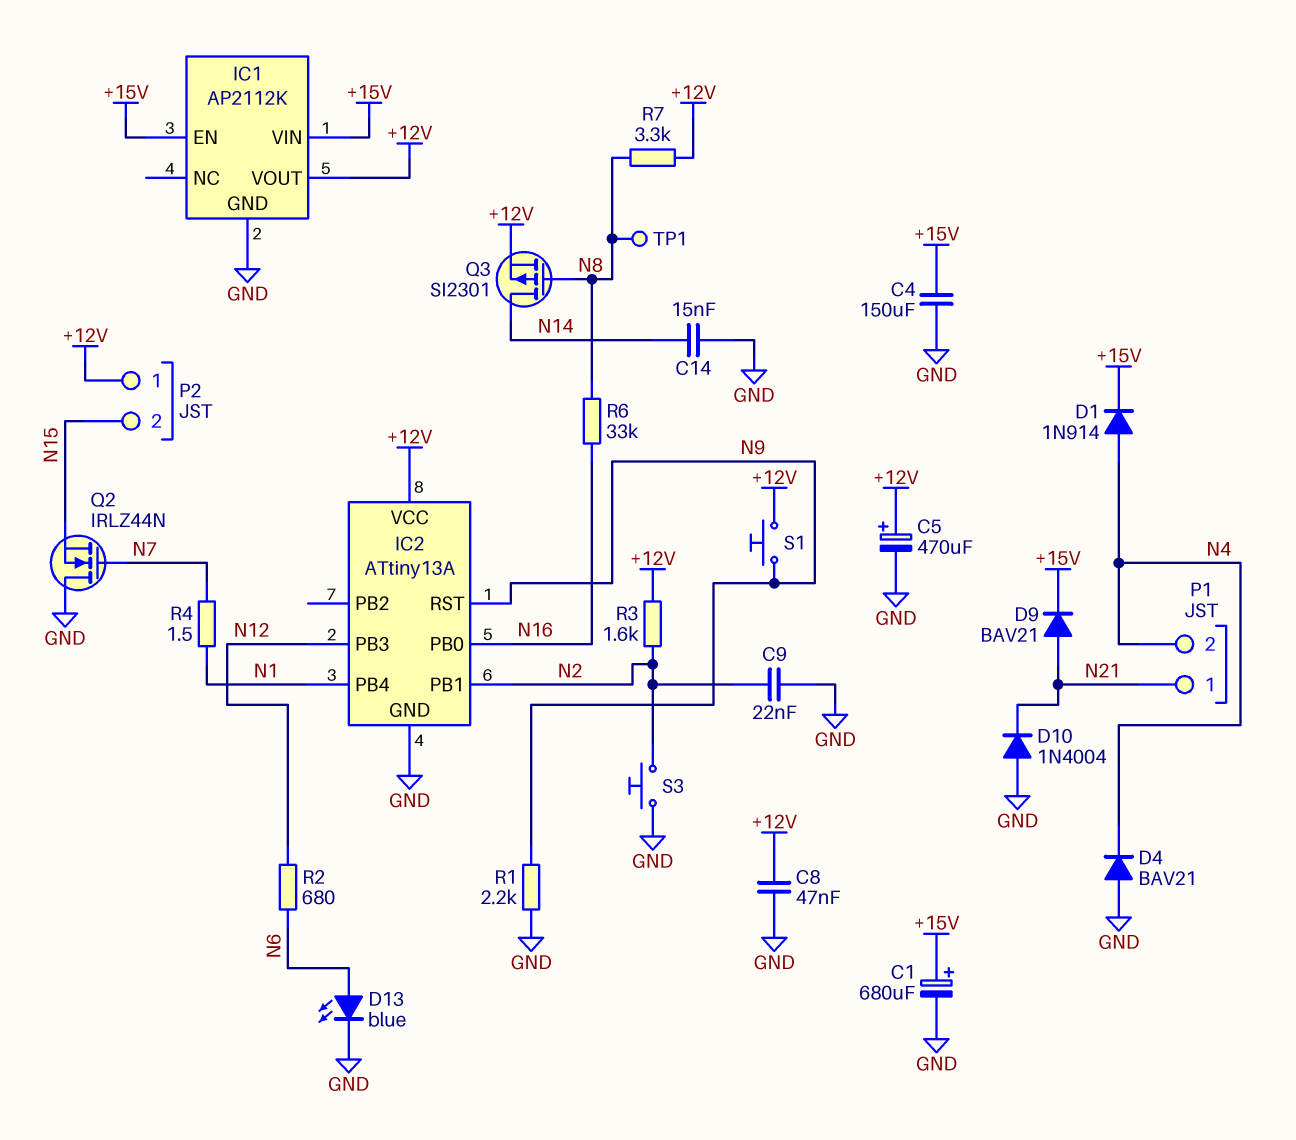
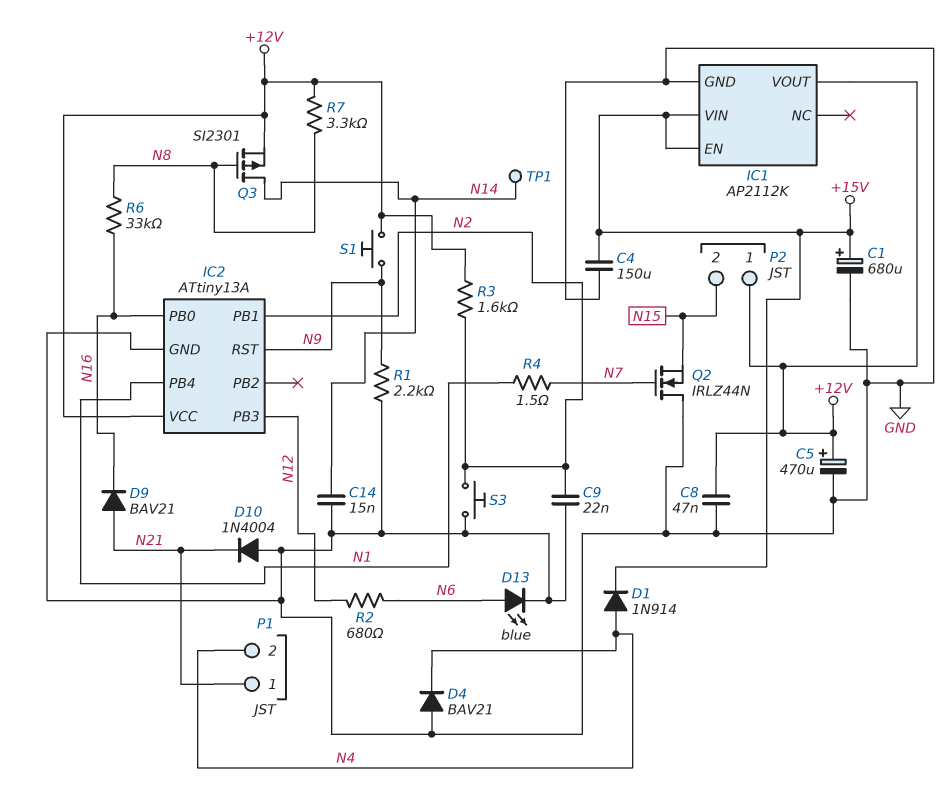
D9: diode BAV21 (A N21, K +15V) -> diode BAV21 (A N21, K N16)
TP1: test point (N8) -> test point (N14)

